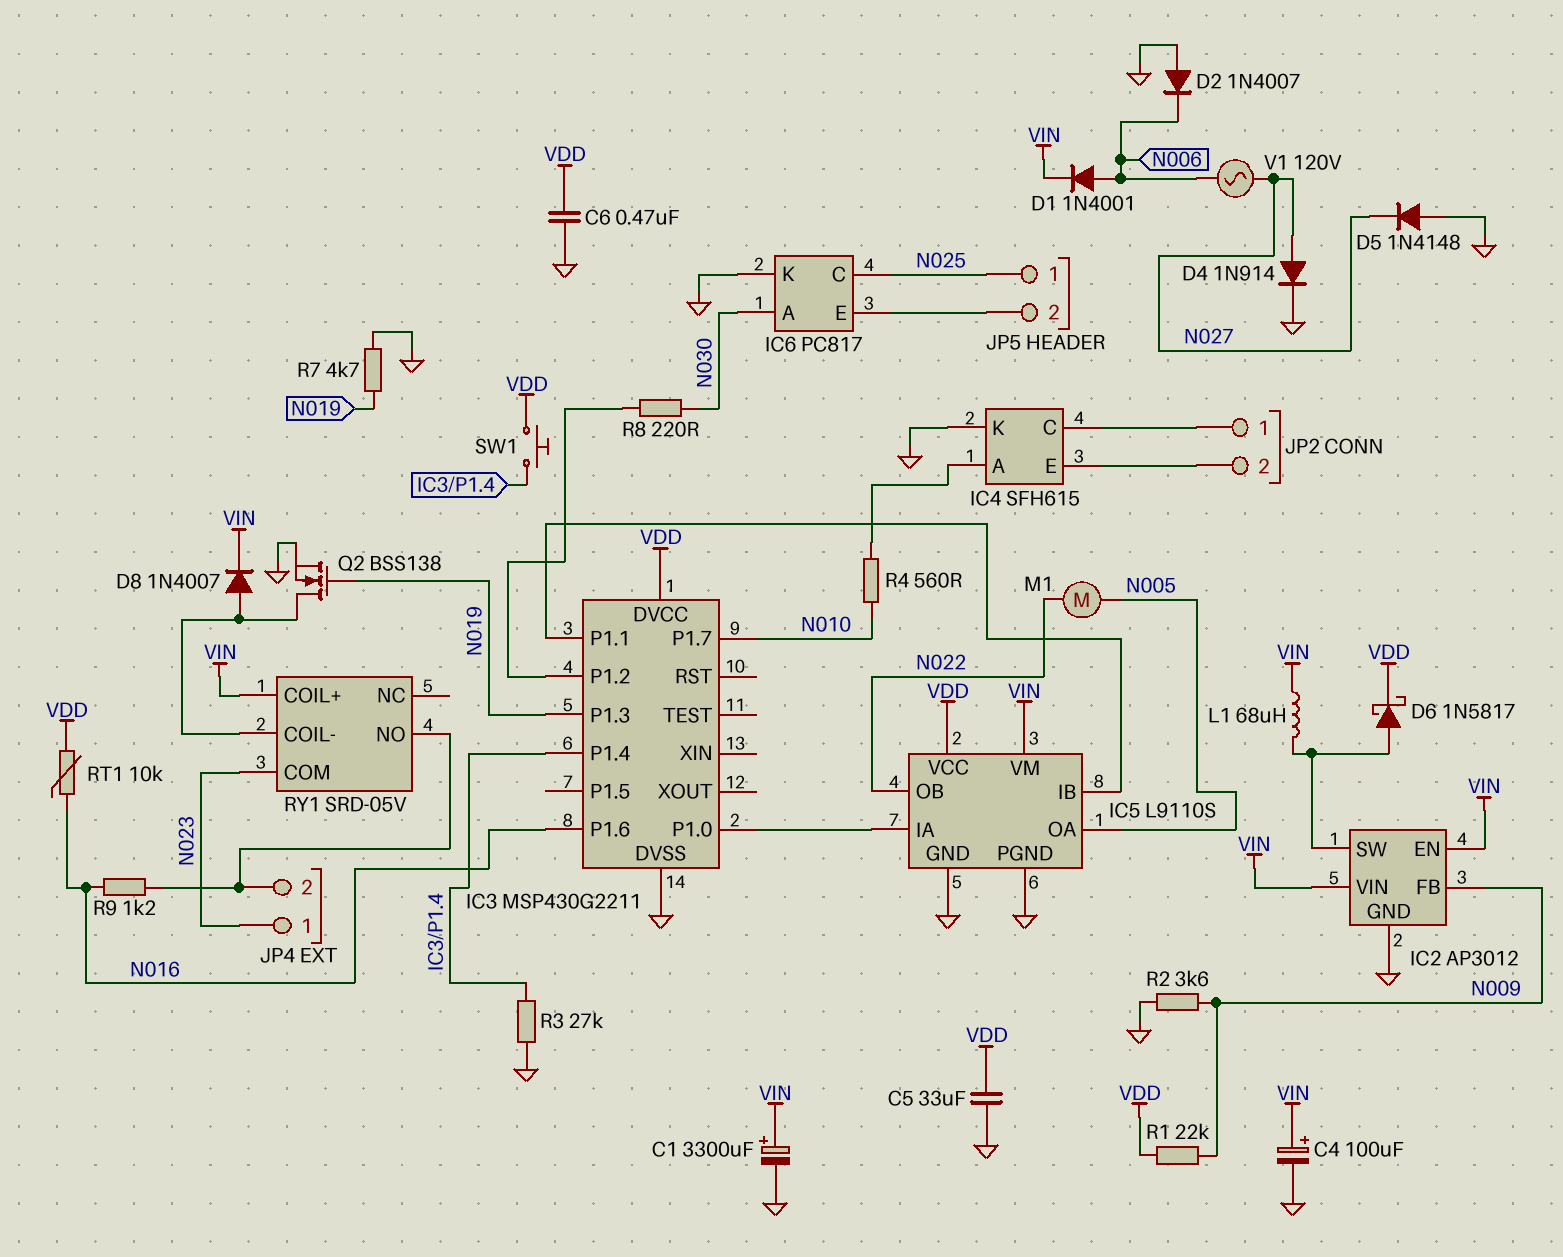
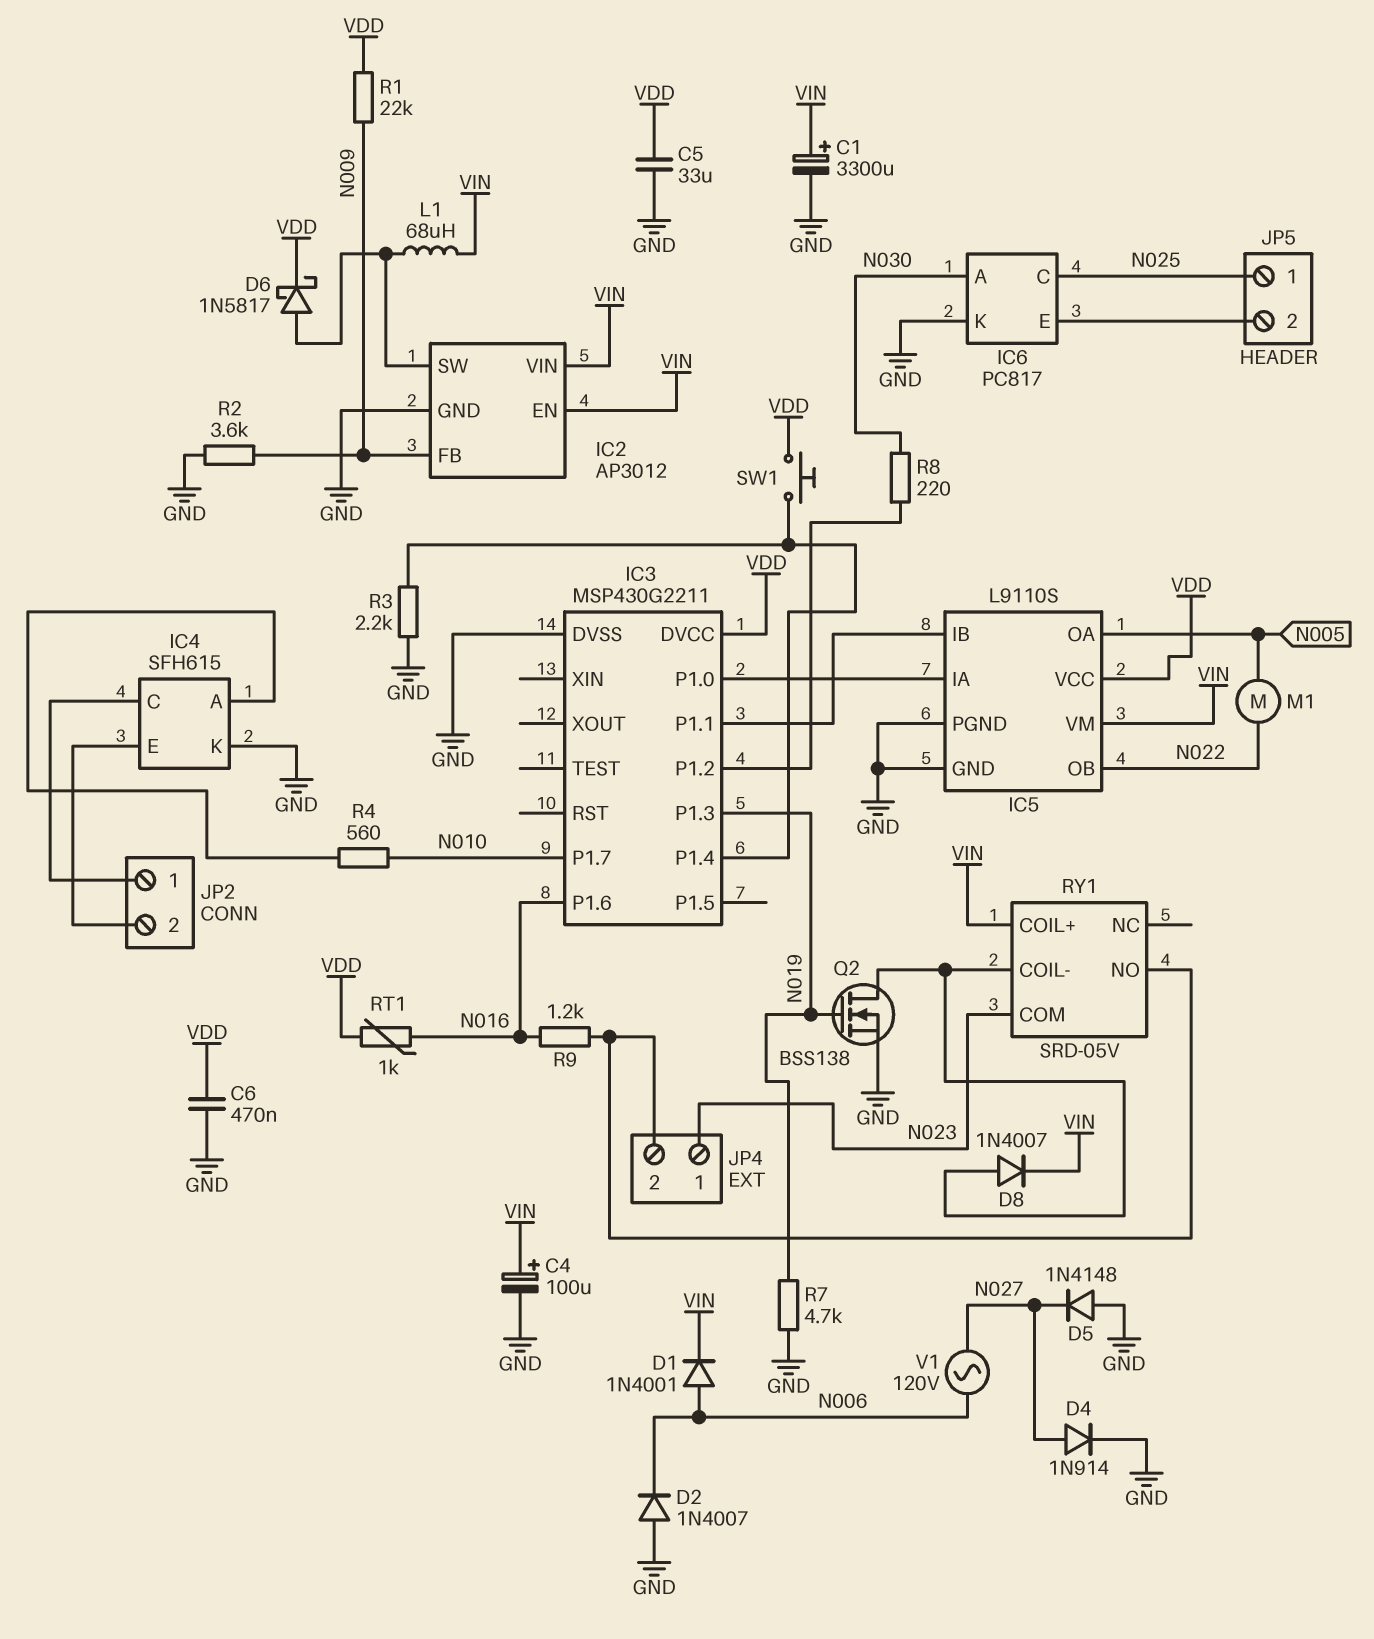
R3: 27k (GND, IC3/P1.4) -> 2.2k (GND, IC3/P1.4)
RT1: 10k (N016, VDD) -> 1k (N016, VDD)

